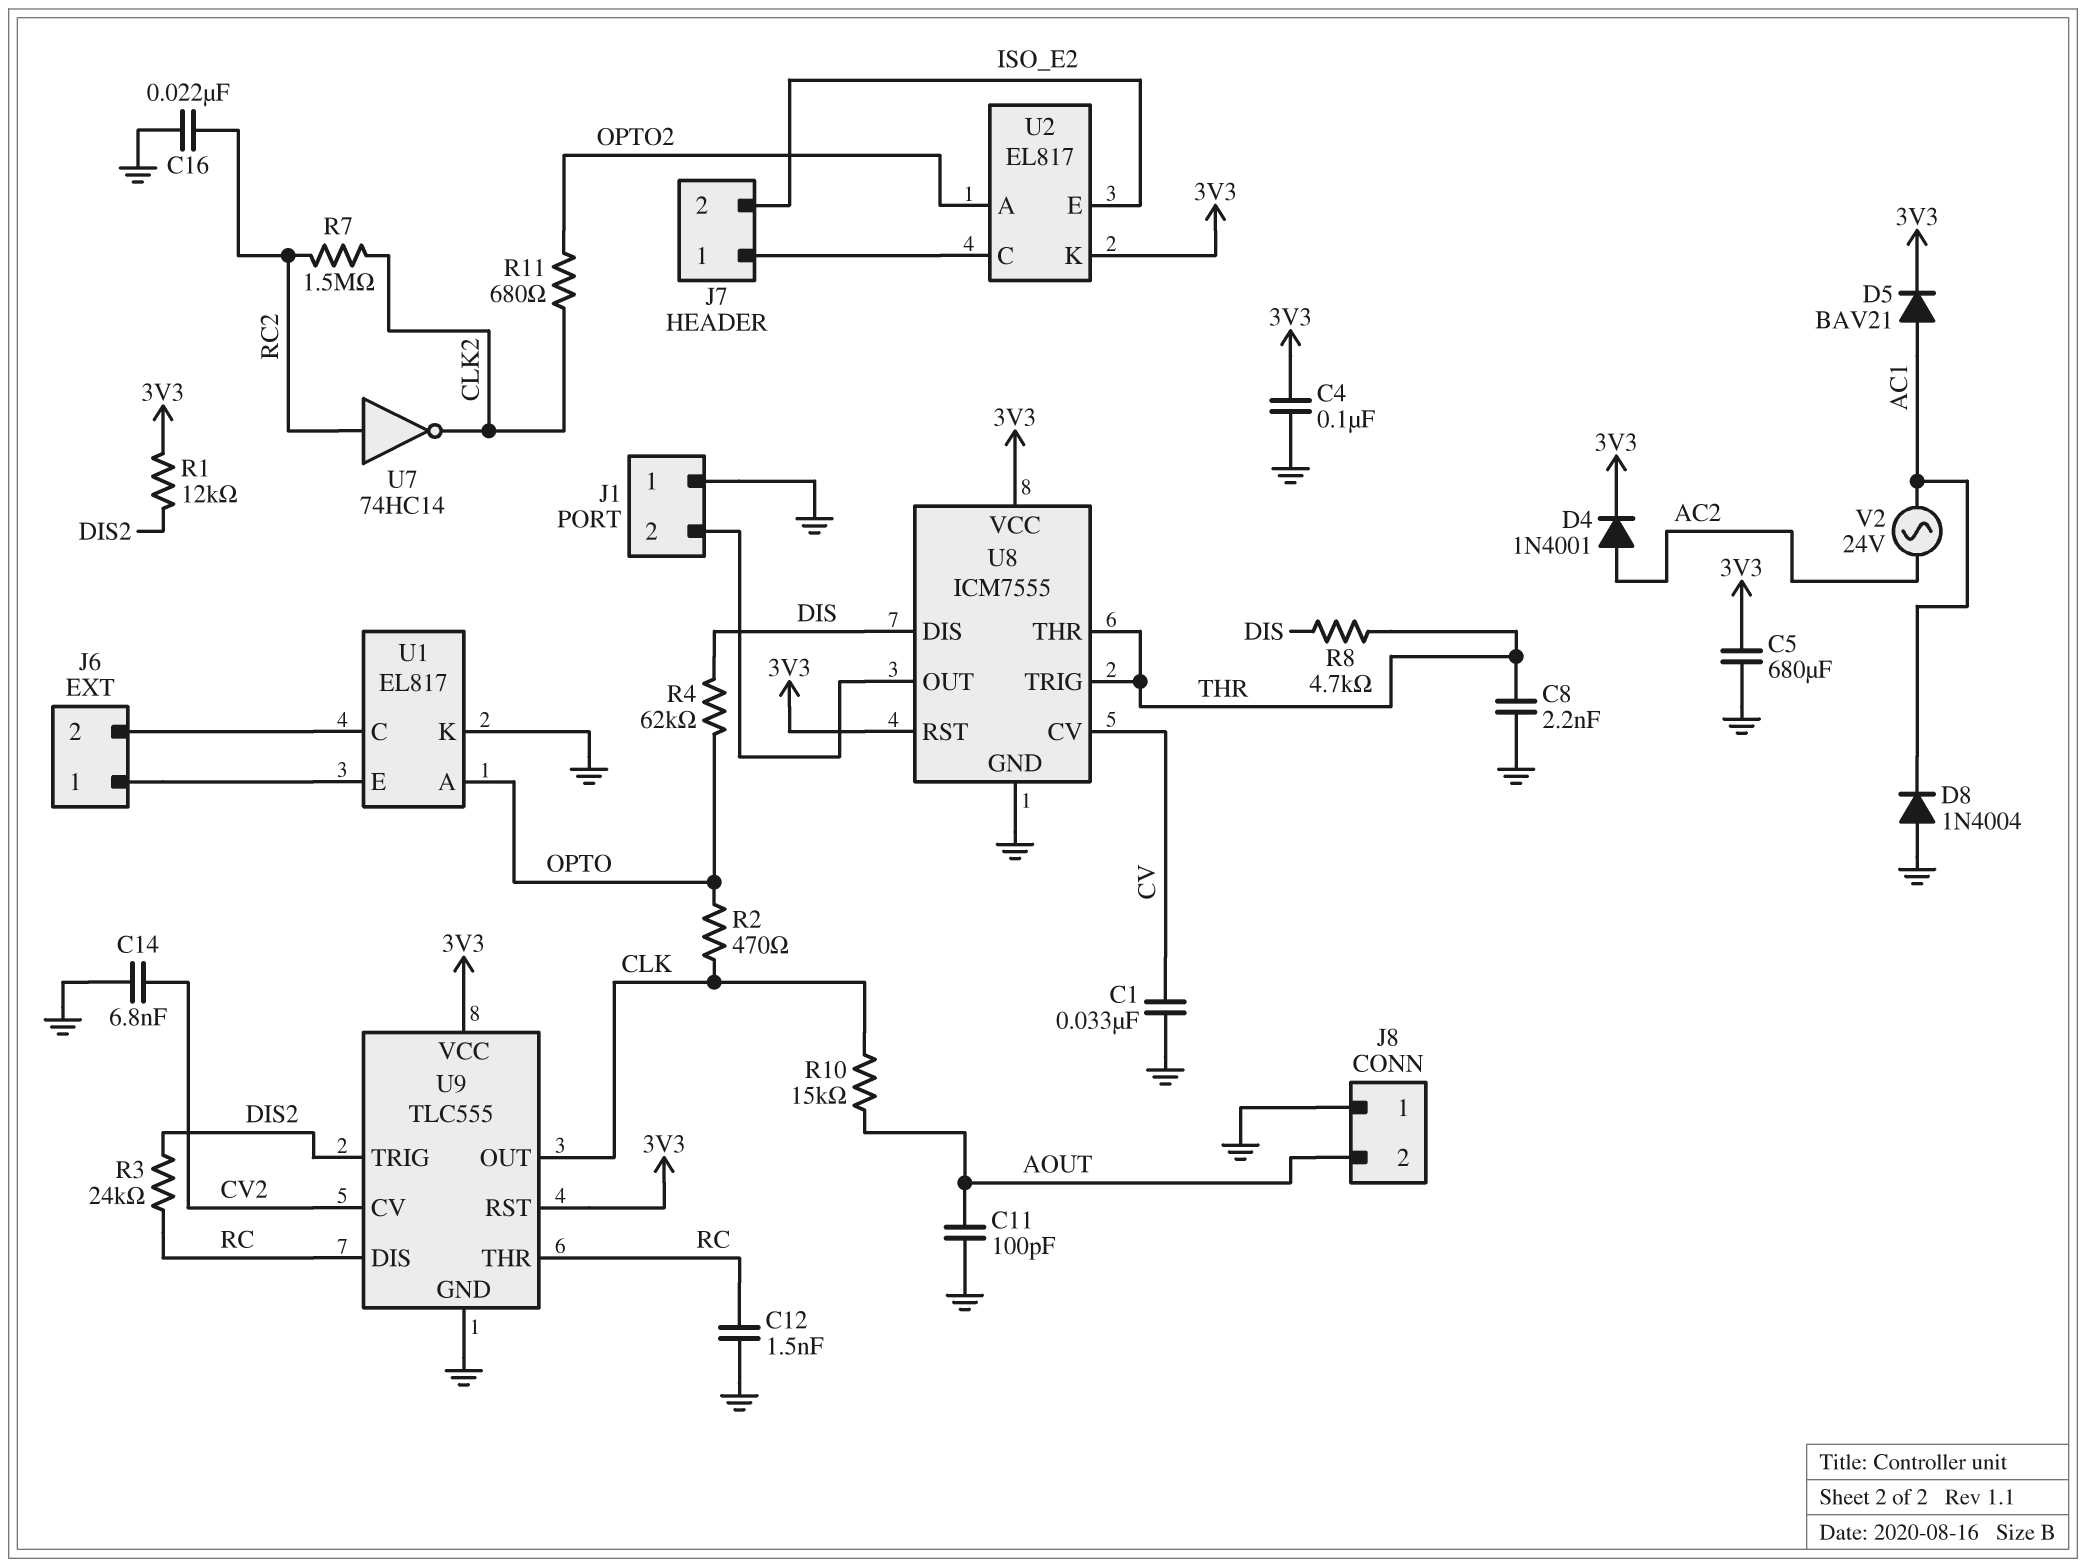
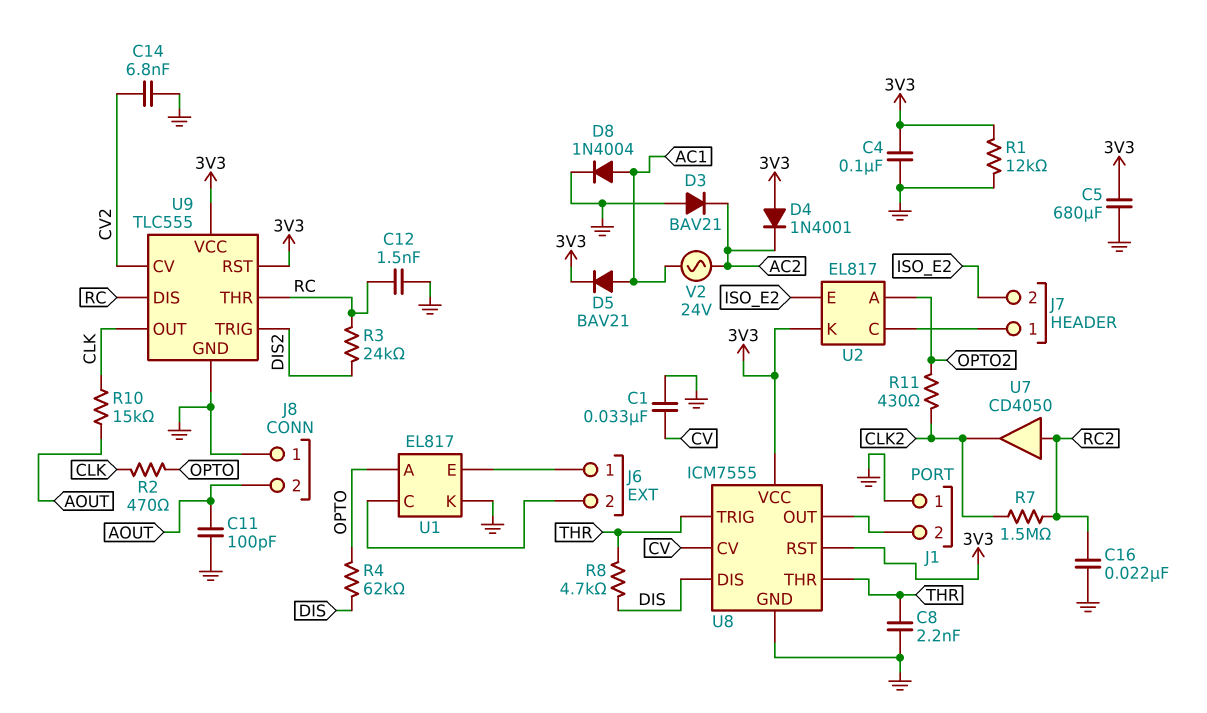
D3: none -> diode BAV21 (A GND, K AC2)
D4: diode 1N4001 (A AC2, K 3V3) -> diode 1N4001 (A 3V3, K AC2)
D8: diode 1N4004 (A GND, K AC1) -> diode 1N4004 (A AC1, K GND)
R1: 12k (3V3, DIS2) -> 12k (3V3, GND)
R11: 680 (CLK2, OPTO2) -> 430 (CLK2, OPTO2)
U7: NOT 74HC14 (in RC2, out CLK2) -> buffer CD4050 (in RC2, out CLK2)

